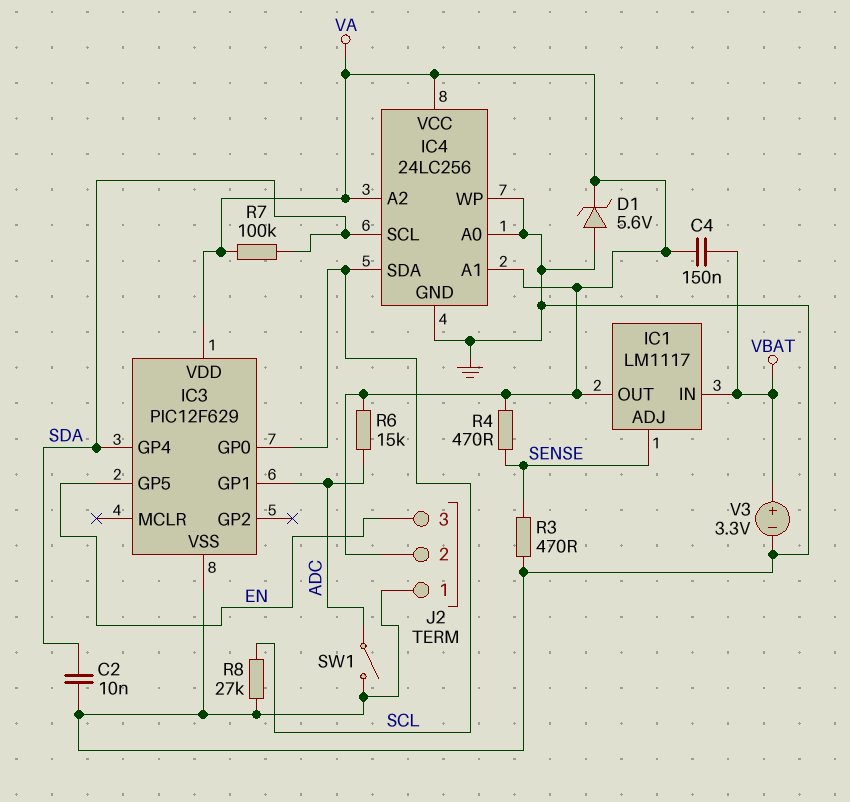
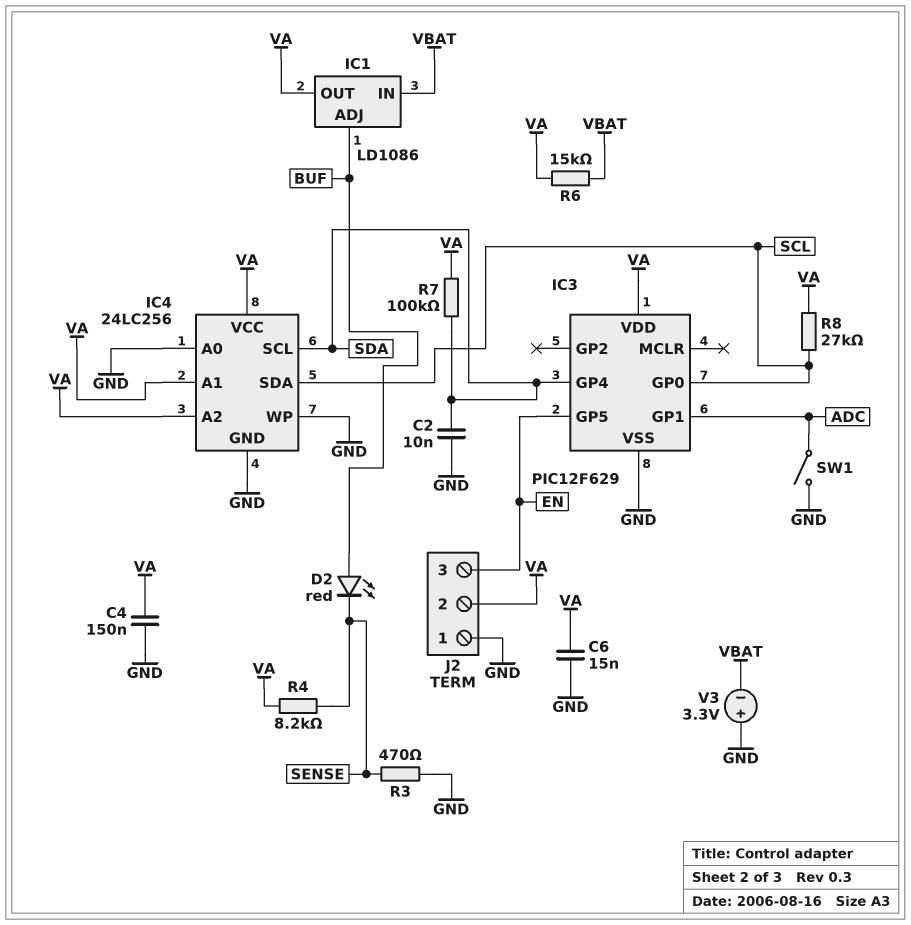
C4: 150nF (VA, VBAT) -> 150nF (GND, VA)
C6: none -> 15nF (GND, VA)
D1: zener 5.6V (A GND, K VA) -> none
D2: none -> LED red (A BUF, K SENSE)
IC1: LM1117 -> LD1086
IC1 pin ADJ: SENSE -> BUF
R4: 470 (SENSE, VA) -> 8.2k (SENSE, VA)
R6: 15k (ADC, VA) -> 15k (VA, VBAT)
R8: 27k (GND, SCL) -> 27k (SCL, VA)
V3: 3.3V (plus VBAT, minus GND) -> 3.3V (plus GND, minus VBAT)

